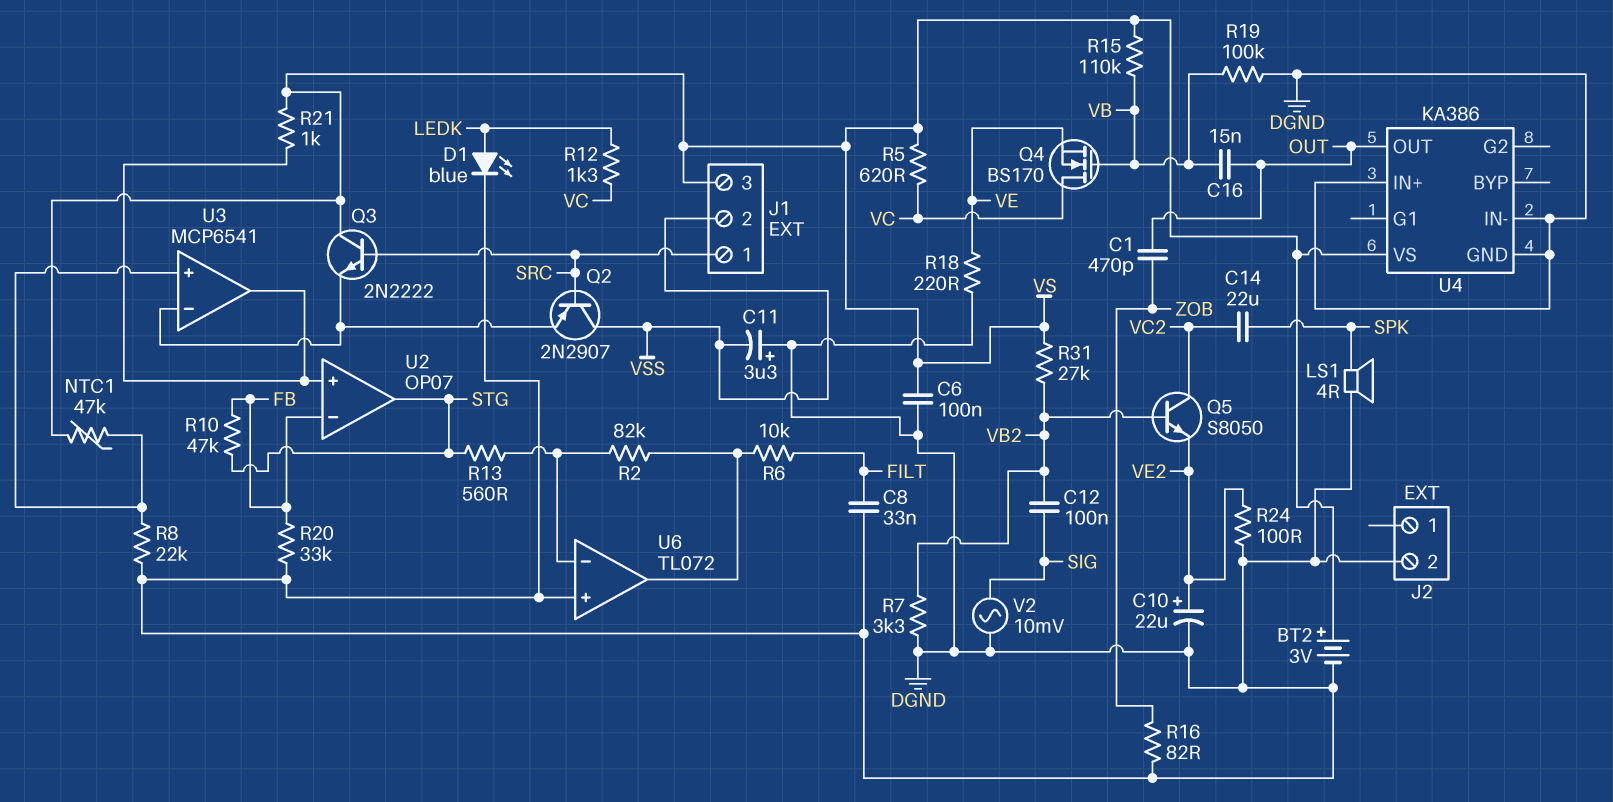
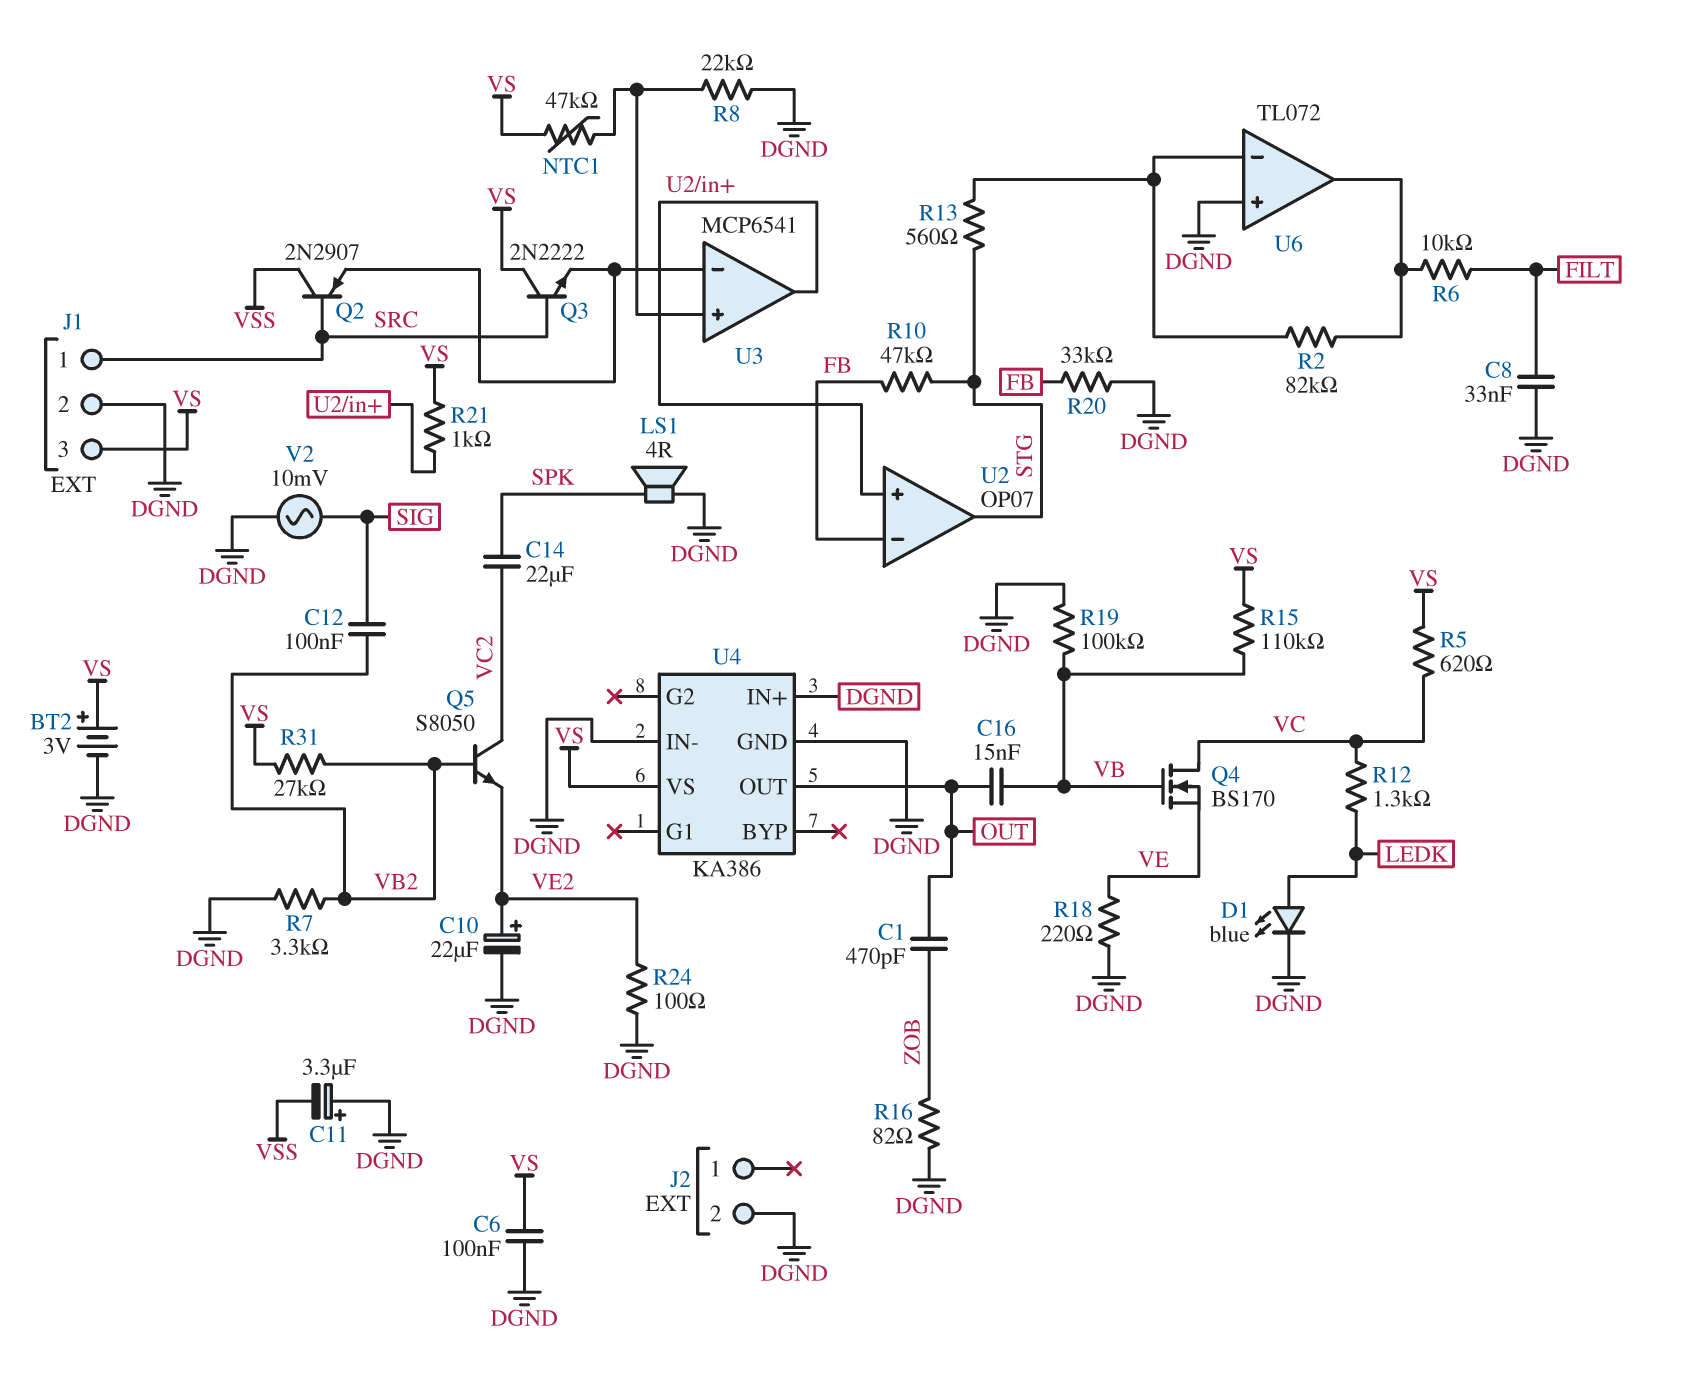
J1 pin 2: VSS -> DGND

